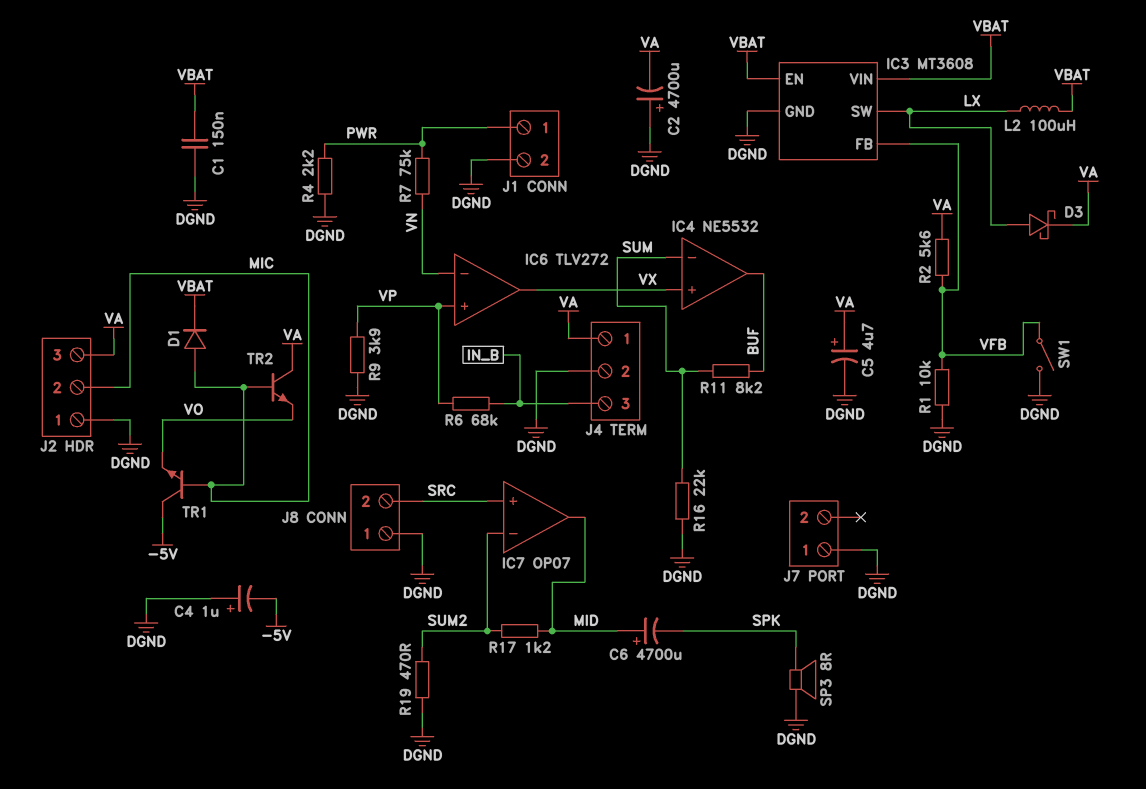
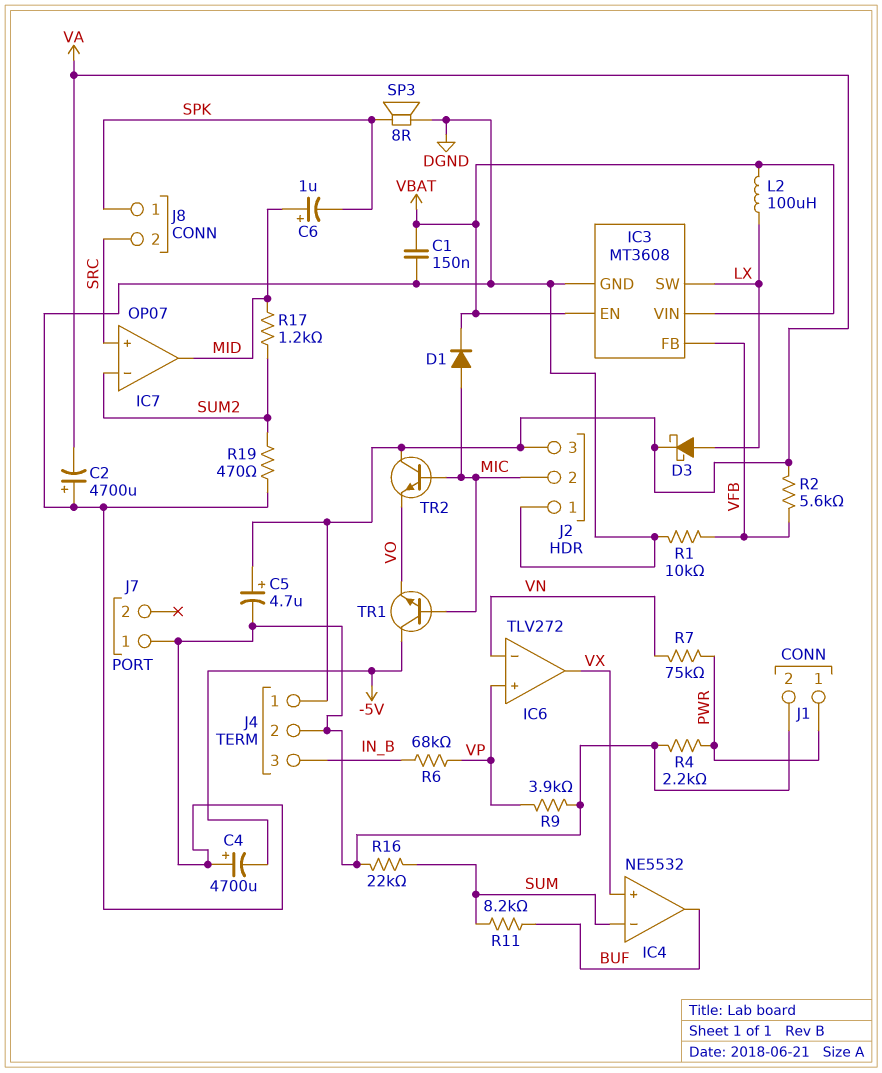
C4: 1uF (plus DGND, minus -5V) -> 4700uF (plus DGND, minus -5V)
C6: 4700uF (plus MID, minus SPK) -> 1uF (plus MID, minus SPK)
J8 pin 1: DGND -> SPK
SW1: switch (DGND, VFB) -> none

